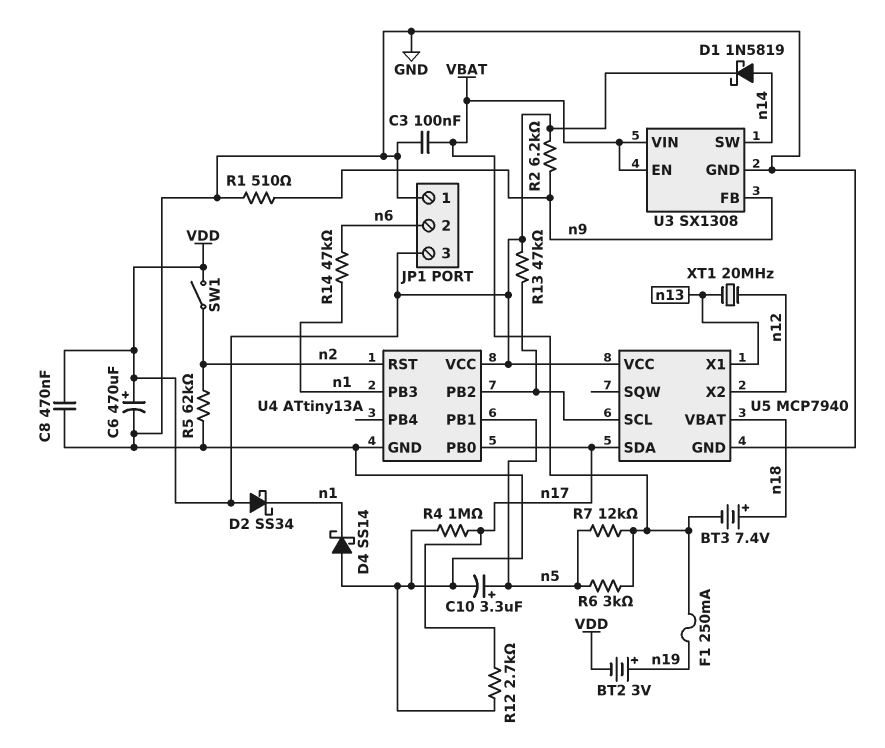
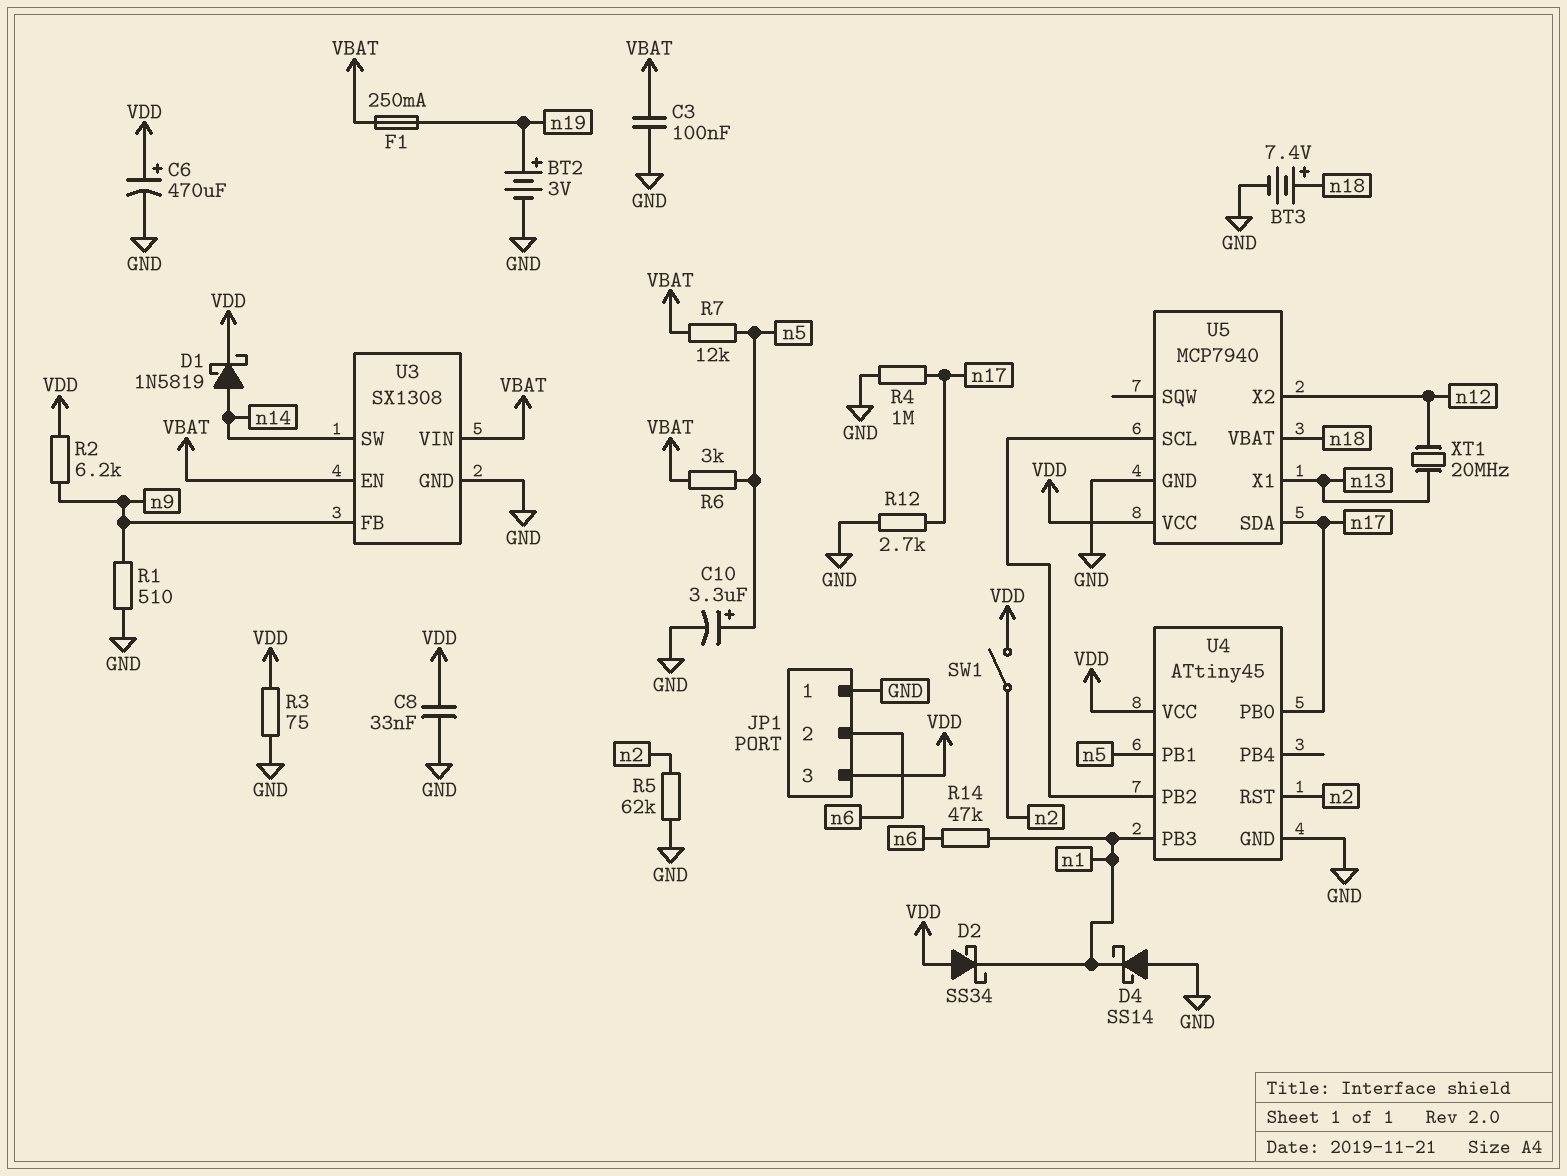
BT2: 3V (plus n19, minus VDD) -> 3V (plus n19, minus GND)
BT3: 7.4V (plus n18, minus VBAT) -> 7.4V (plus n18, minus GND)
C8: 470nF (GND, VDD) -> 33nF (GND, VDD)
R3: none -> 75 (GND, VDD)
R13: 47k (U4/PB2, VDD) -> none
U4: ATtiny13A -> ATtiny45

